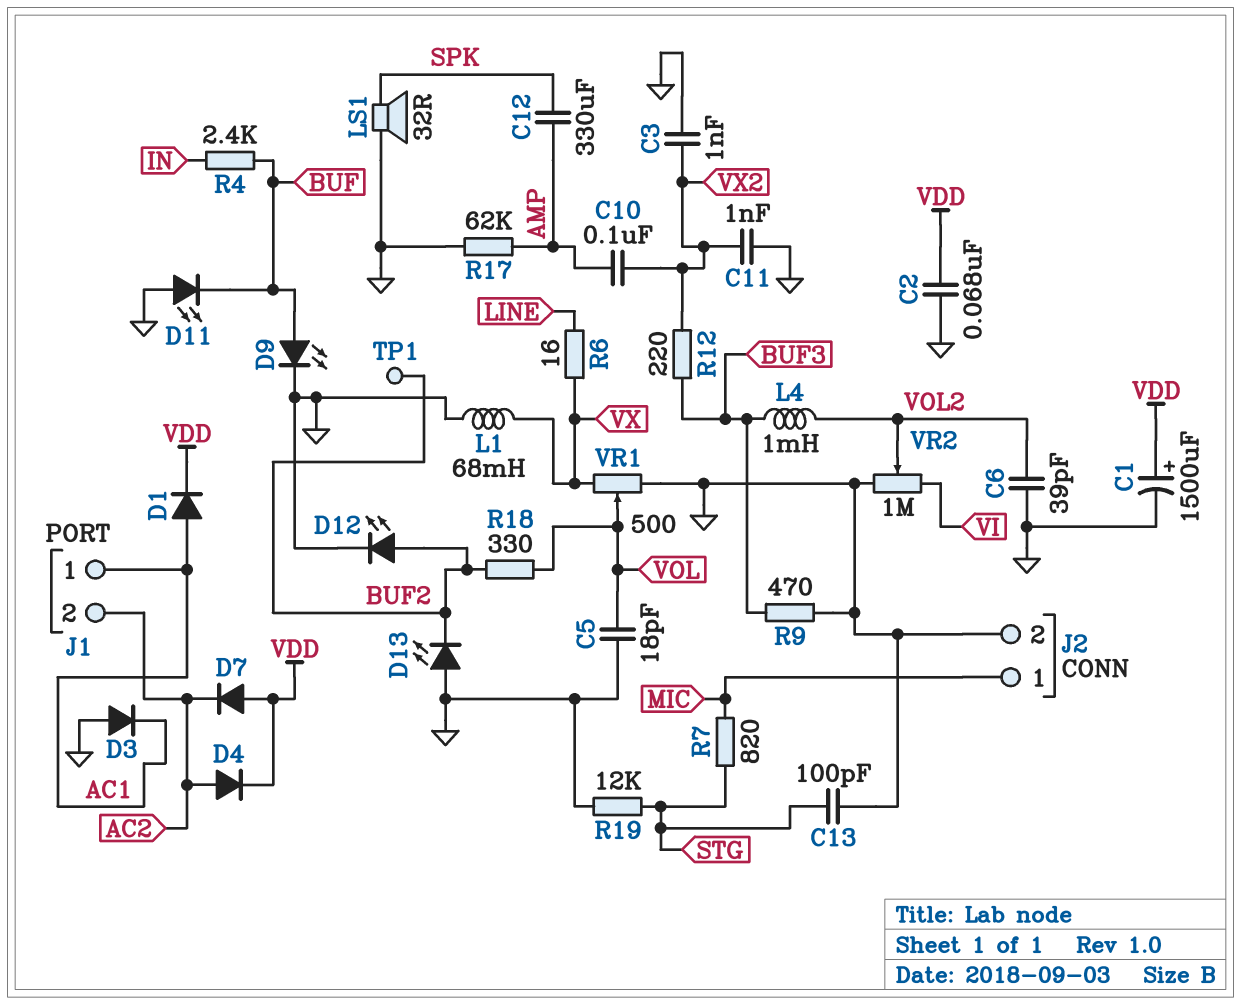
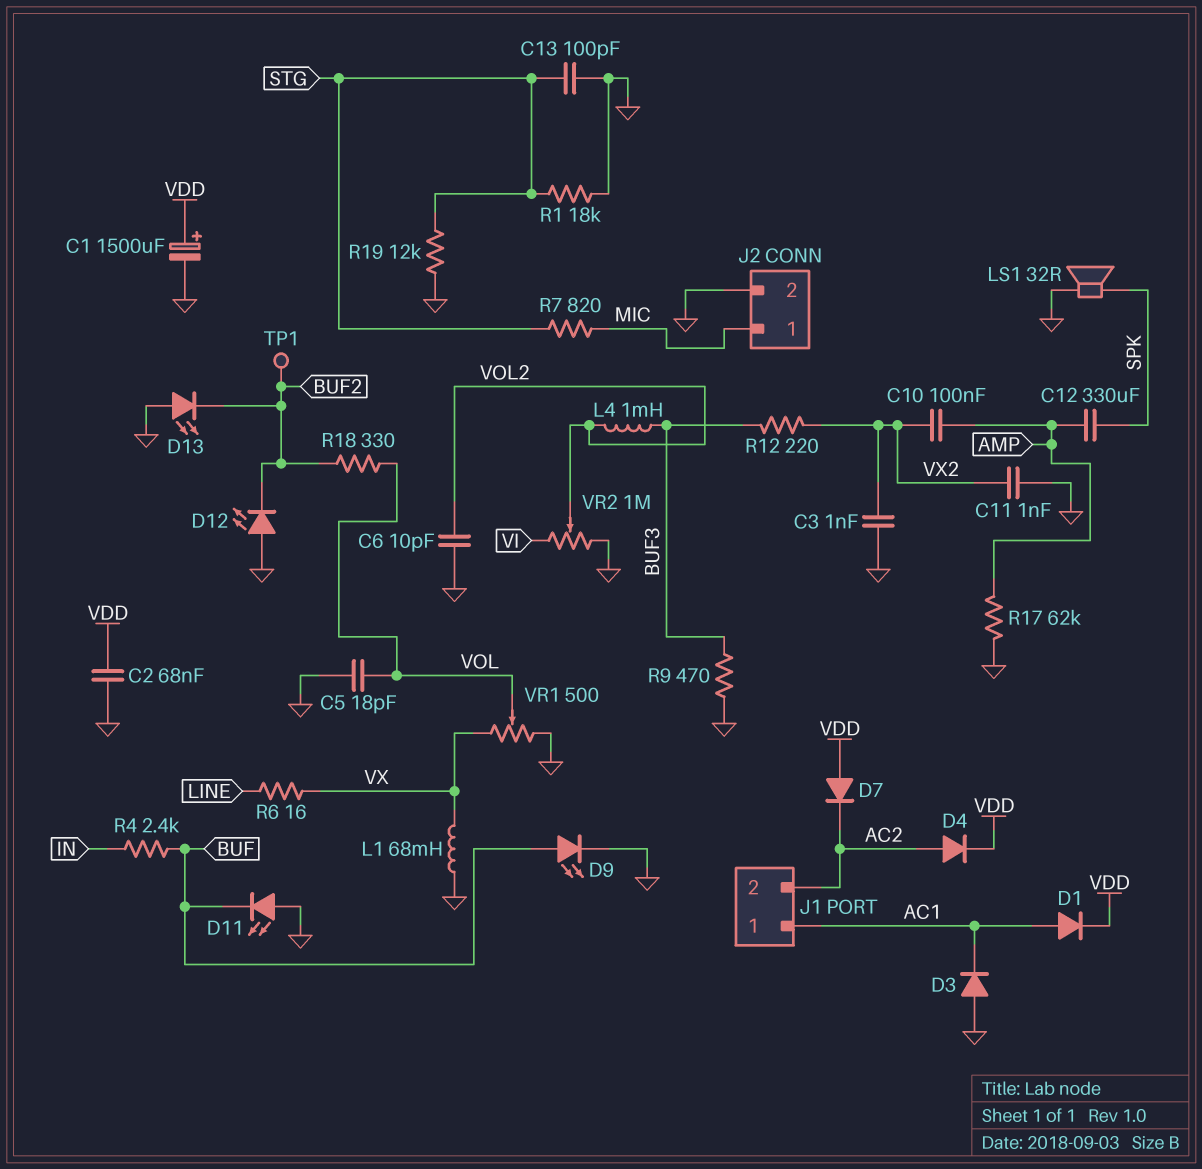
C6: 39pF (GND, VOL2) -> 10pF (GND, VOL2)
D12: LED (A BUF2, K GND) -> LED (A GND, K BUF2)
R1: none -> 18k (GND, STG)

